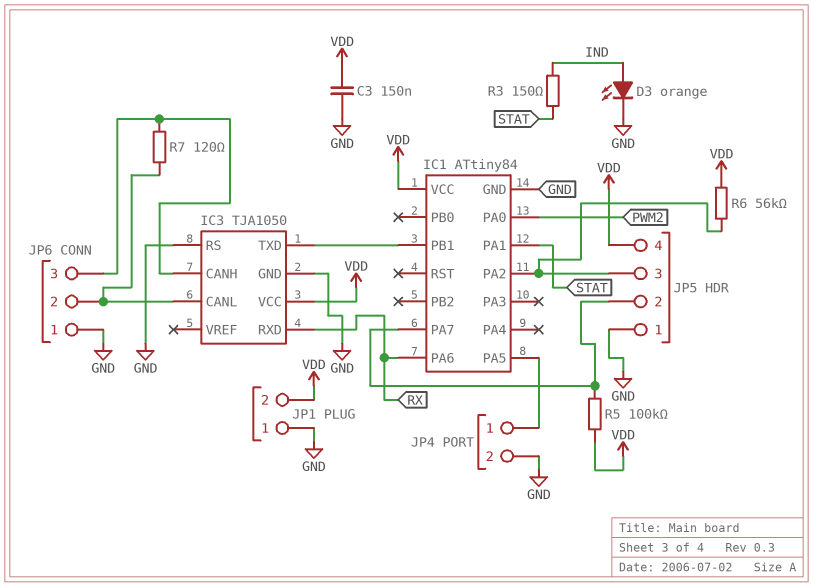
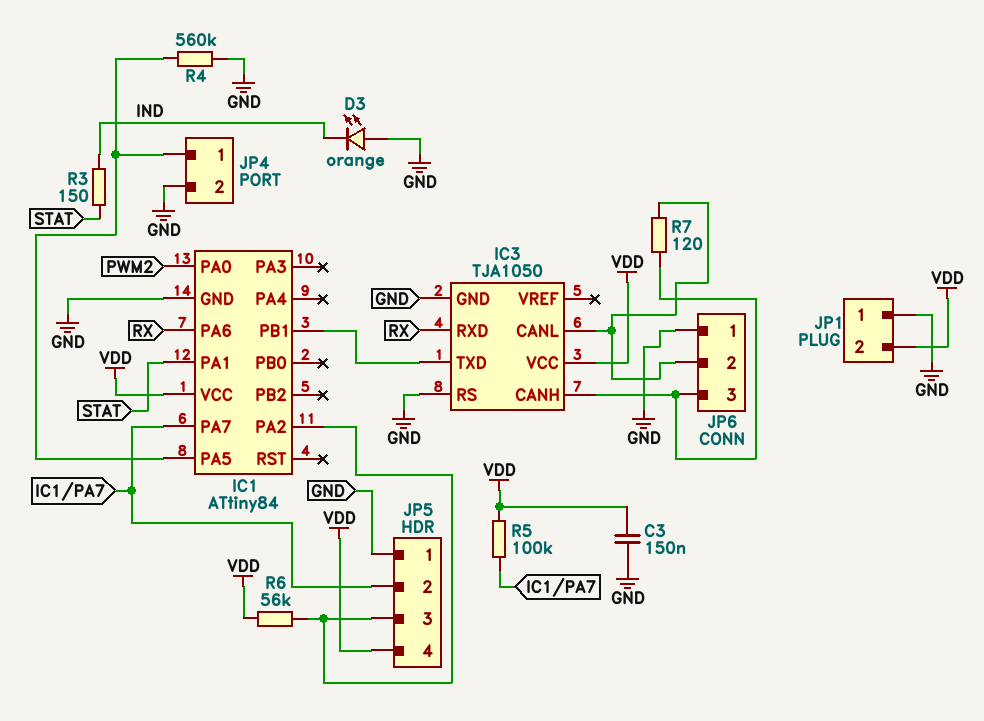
D3: LED orange (A IND, K GND) -> LED orange (A GND, K IND)
R4: none -> 560k (GND, IC1/PA5)

